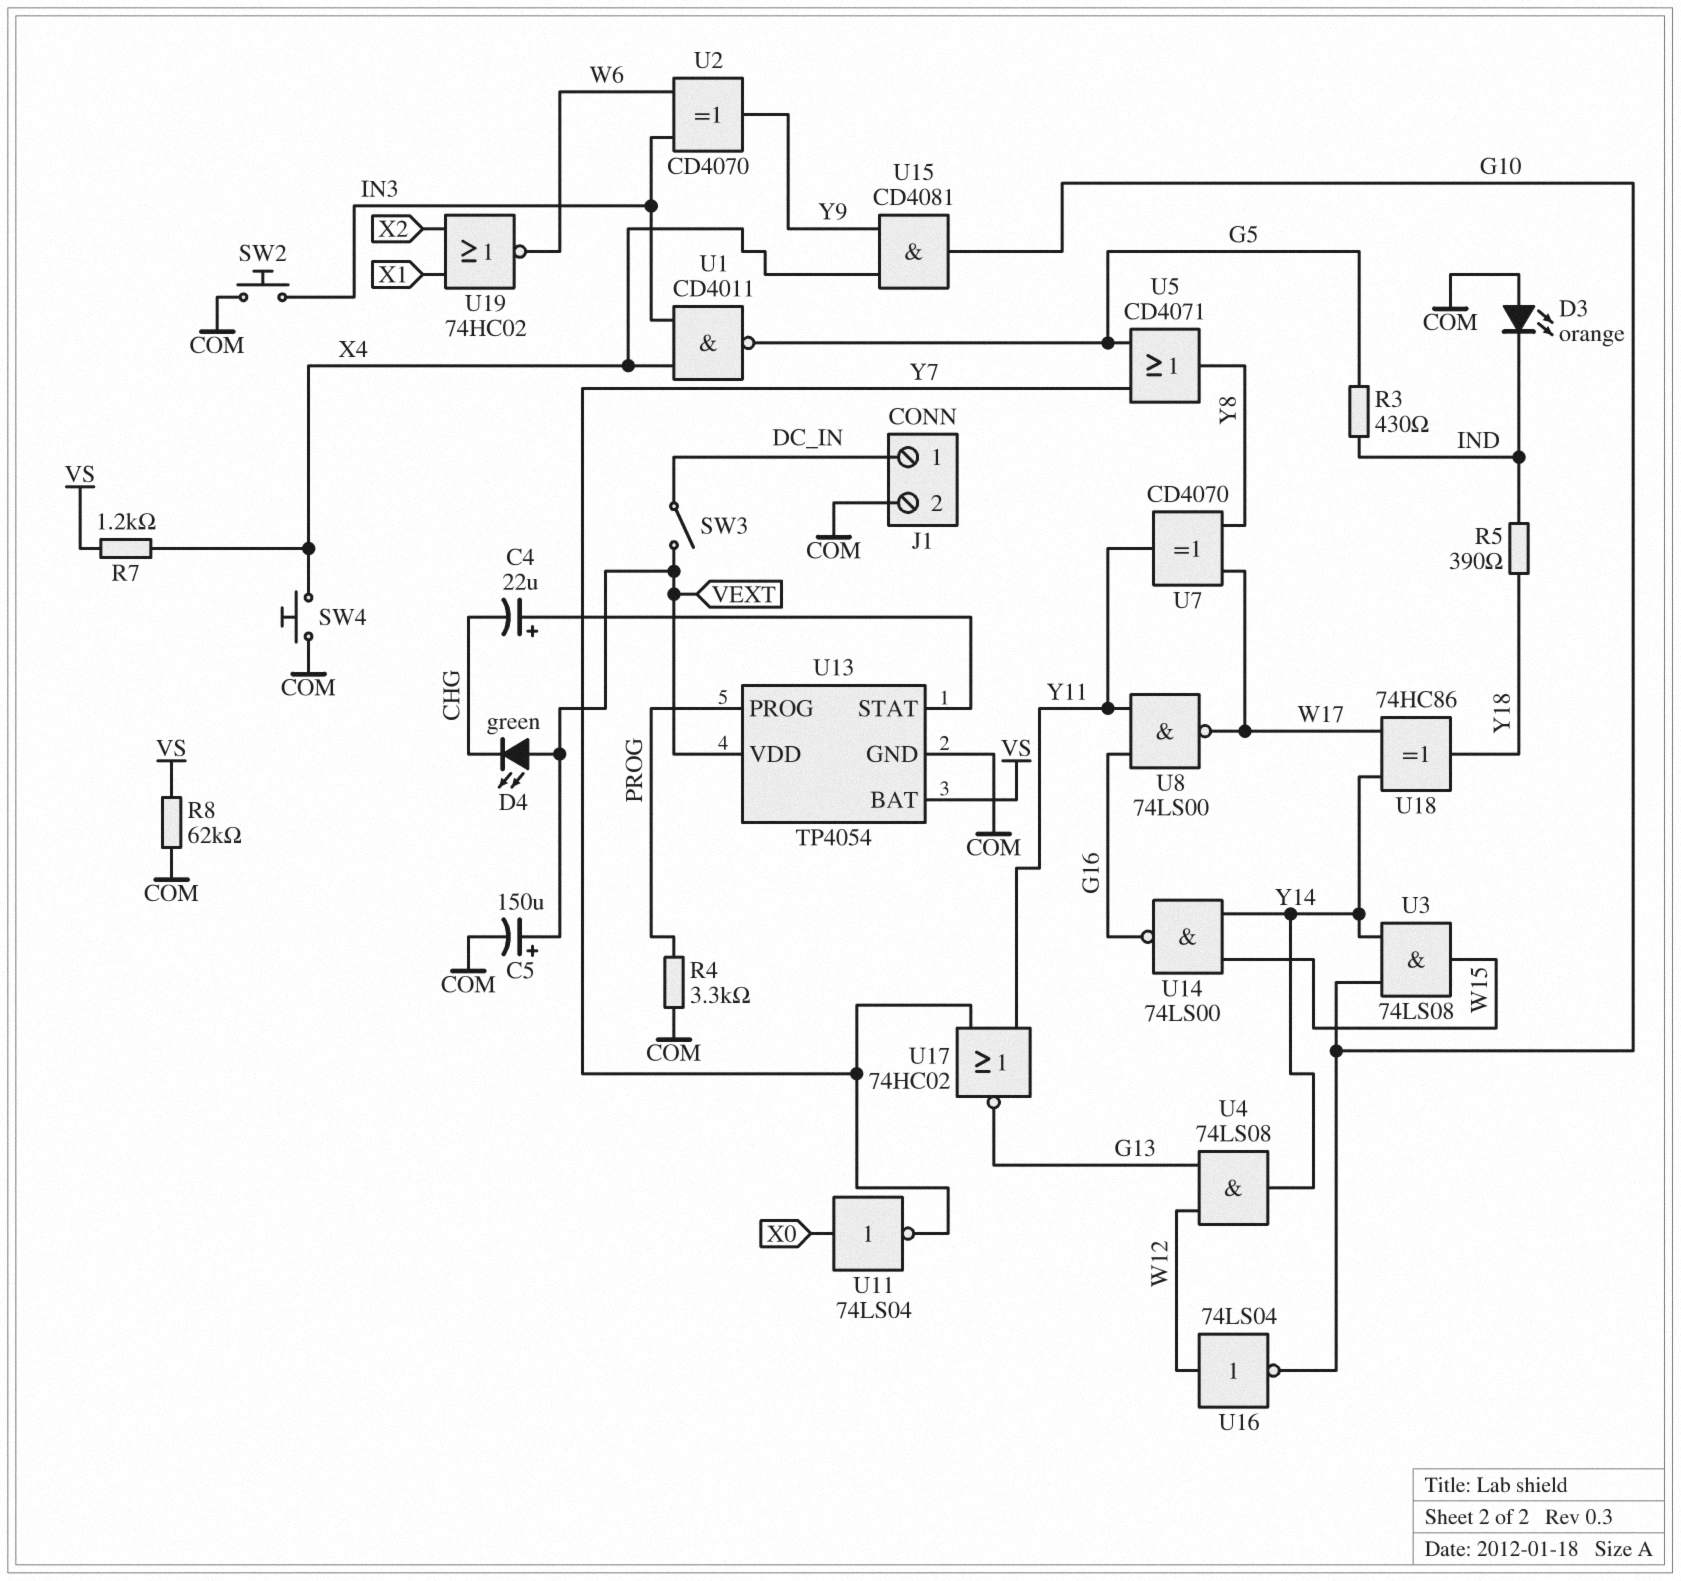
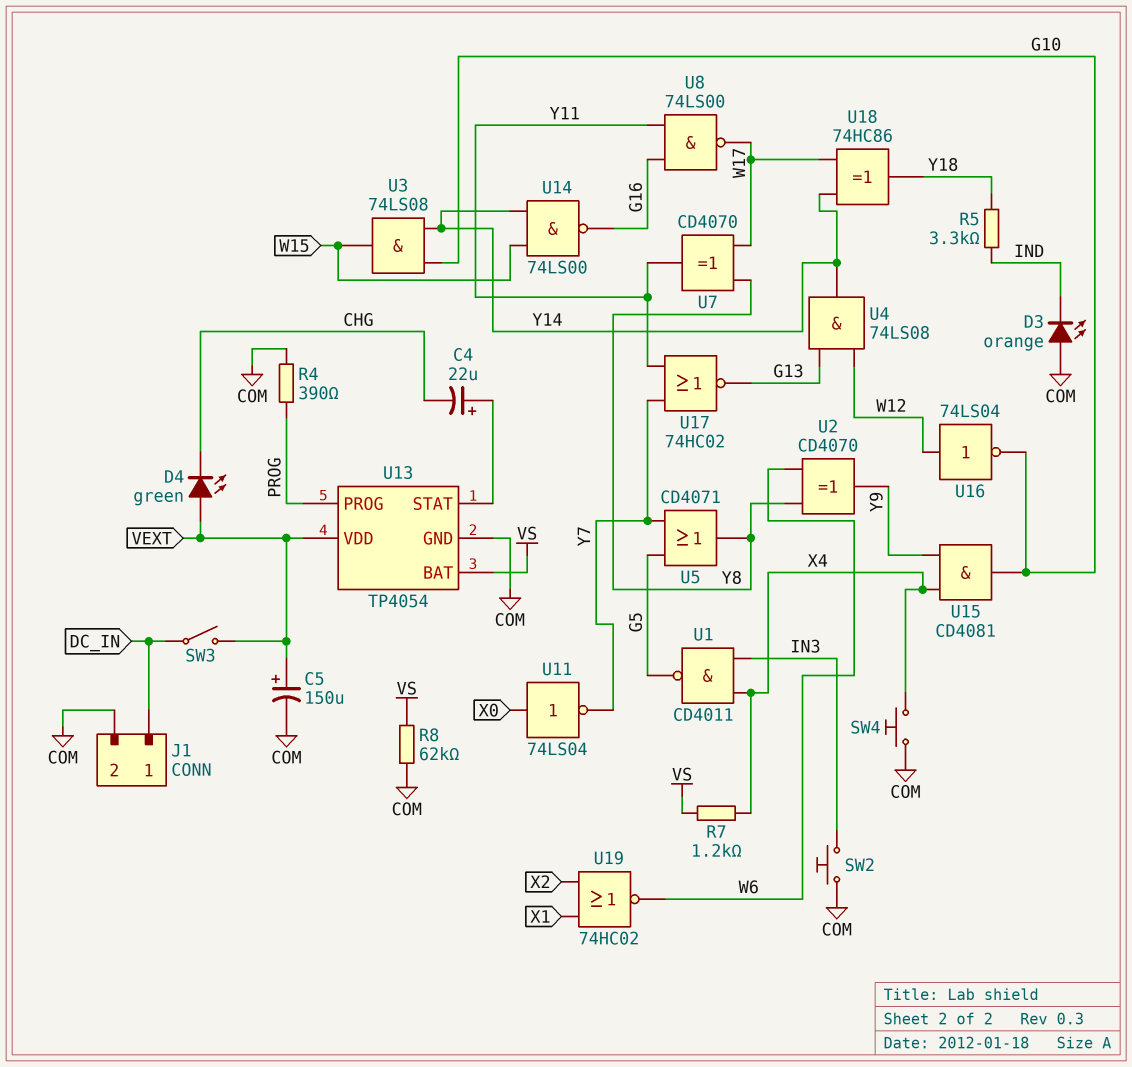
R3: 430 (G5, IND) -> none
R4: 3.3k (COM, PROG) -> 390 (COM, PROG)
R5: 390 (IND, Y18) -> 3.3k (IND, Y18)
U2: XOR CD4070 (in IN3, in W6, out Y9) -> XOR CD4070 (in W6, in Y8, out Y9)

